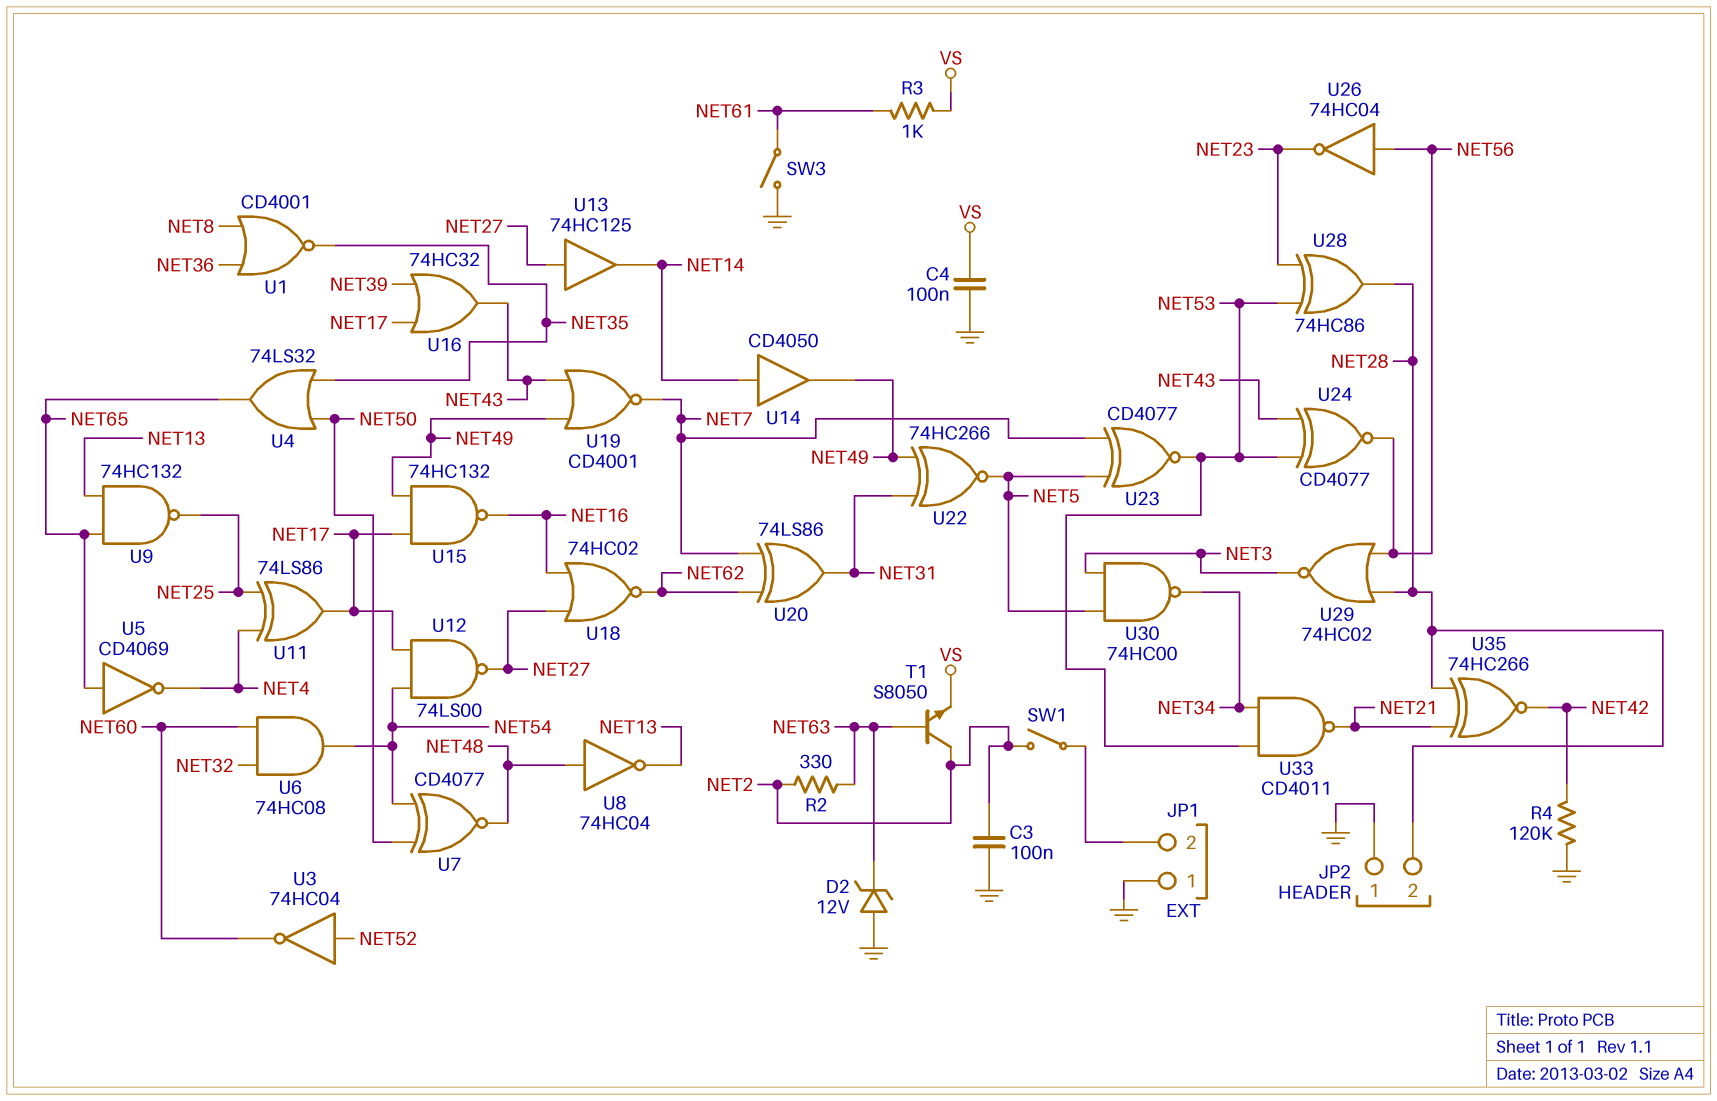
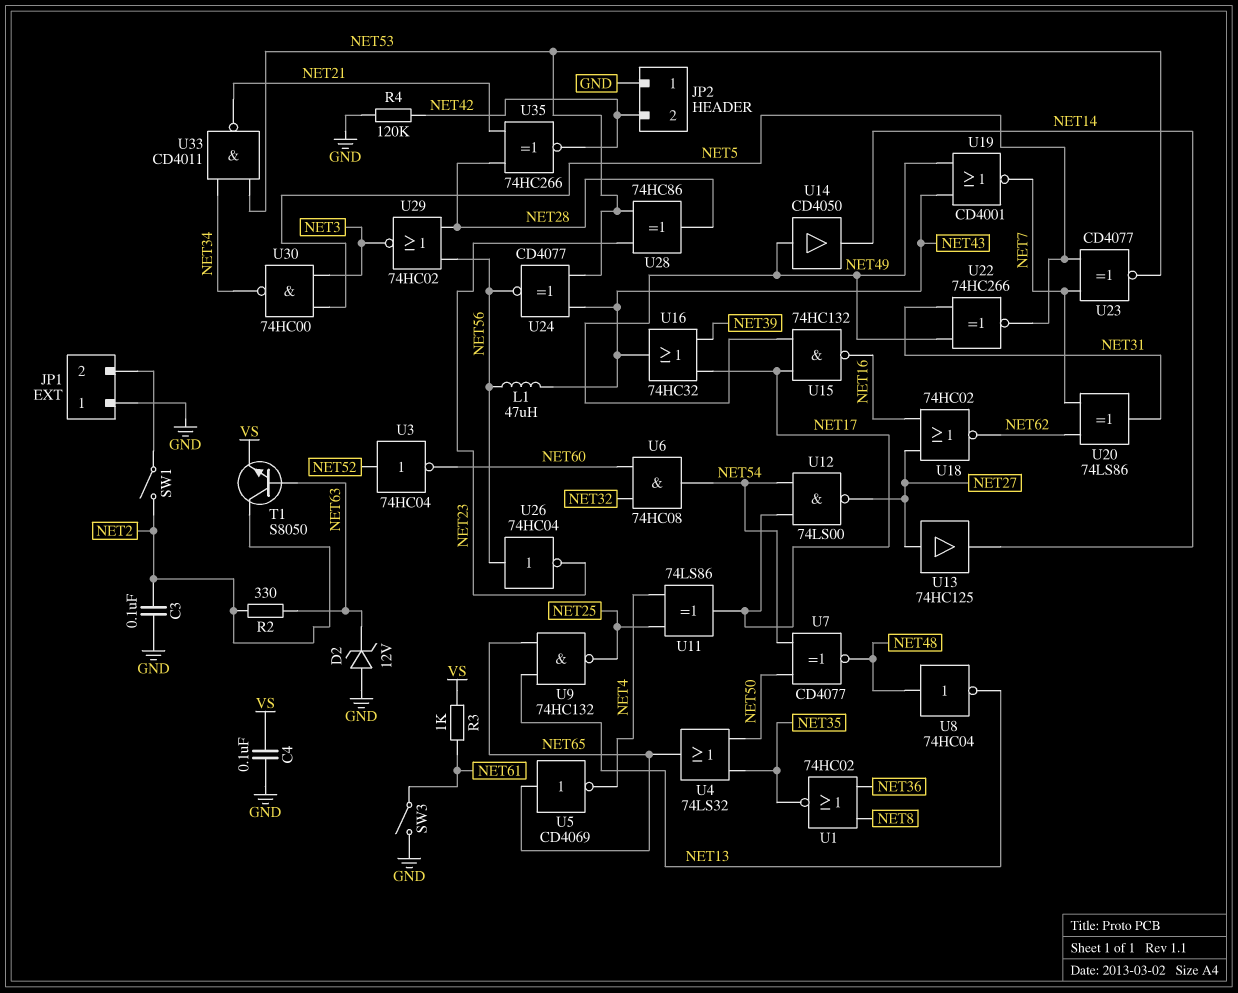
JP2 pin 2: NET28 -> NET42
L1: none -> 47uH (NET43, NET56)
U1: NOR CD4001 (in NET8, in NET36, out NET35) -> NOR 74HC02 (in NET8, in NET36, out NET35)
U14: buffer CD4050 (in NET14, out NET49) -> buffer CD4050 (in NET49, out NET14)

